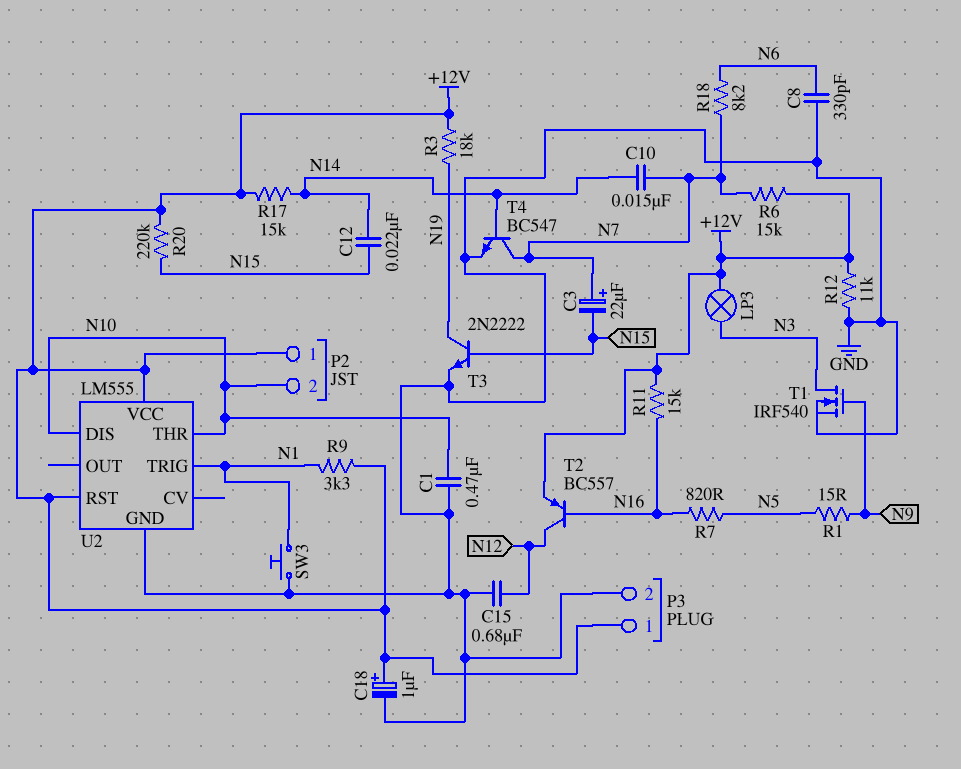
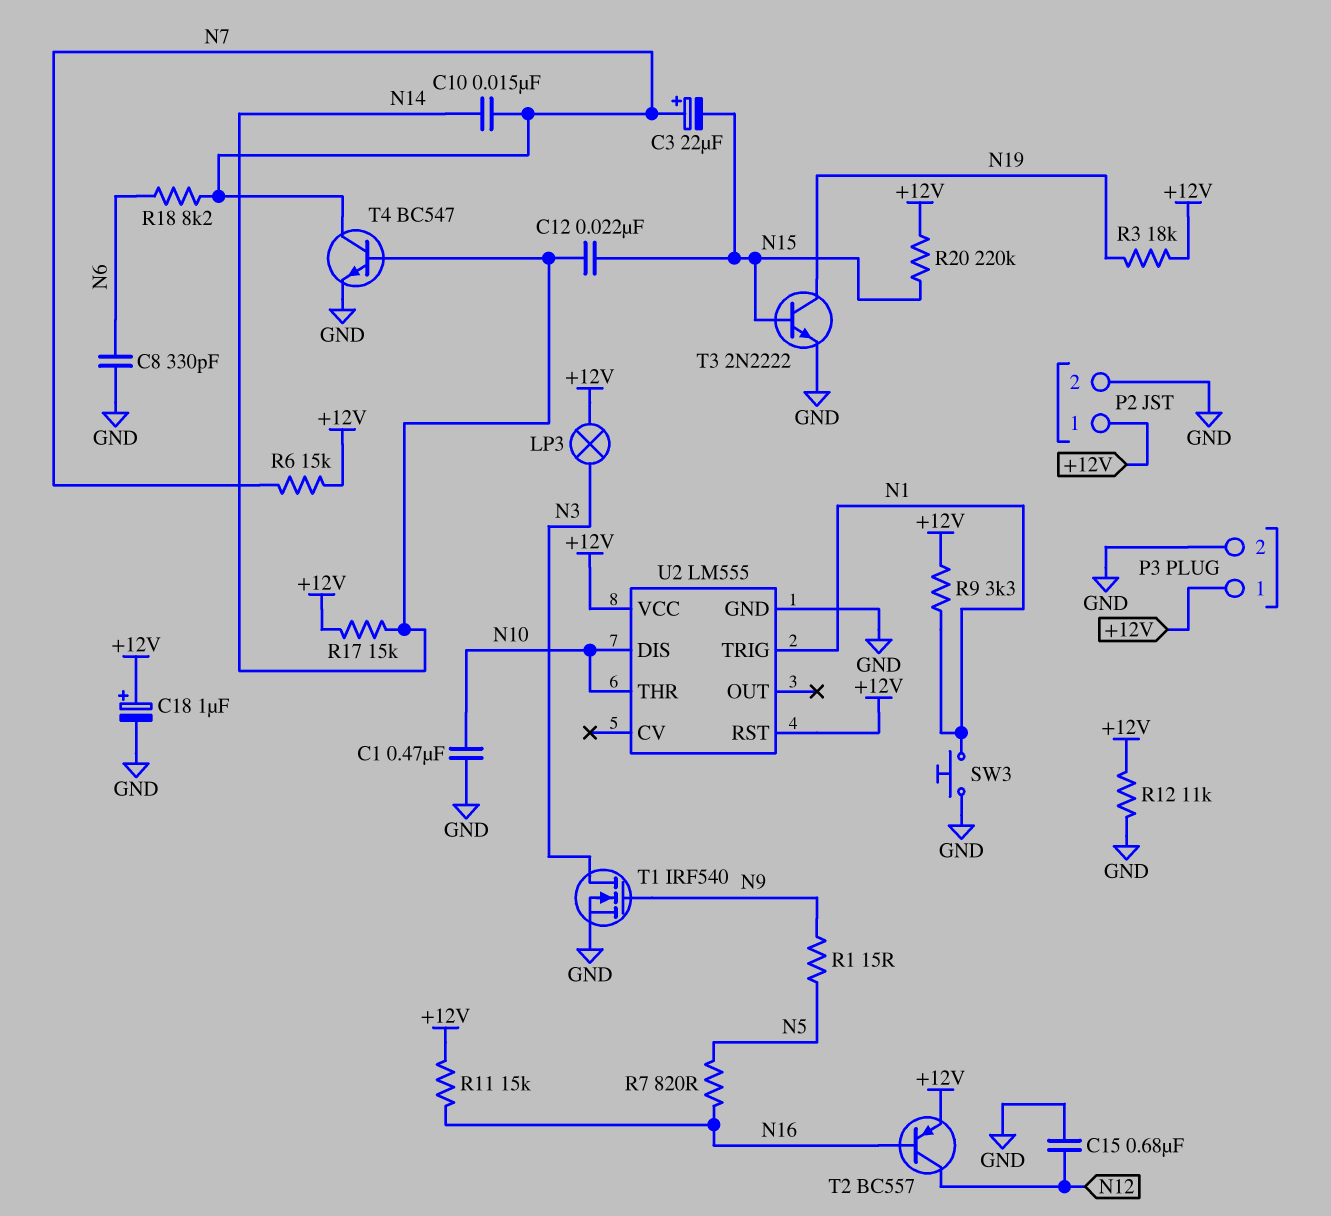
P2 pin 2: N10 -> GND

